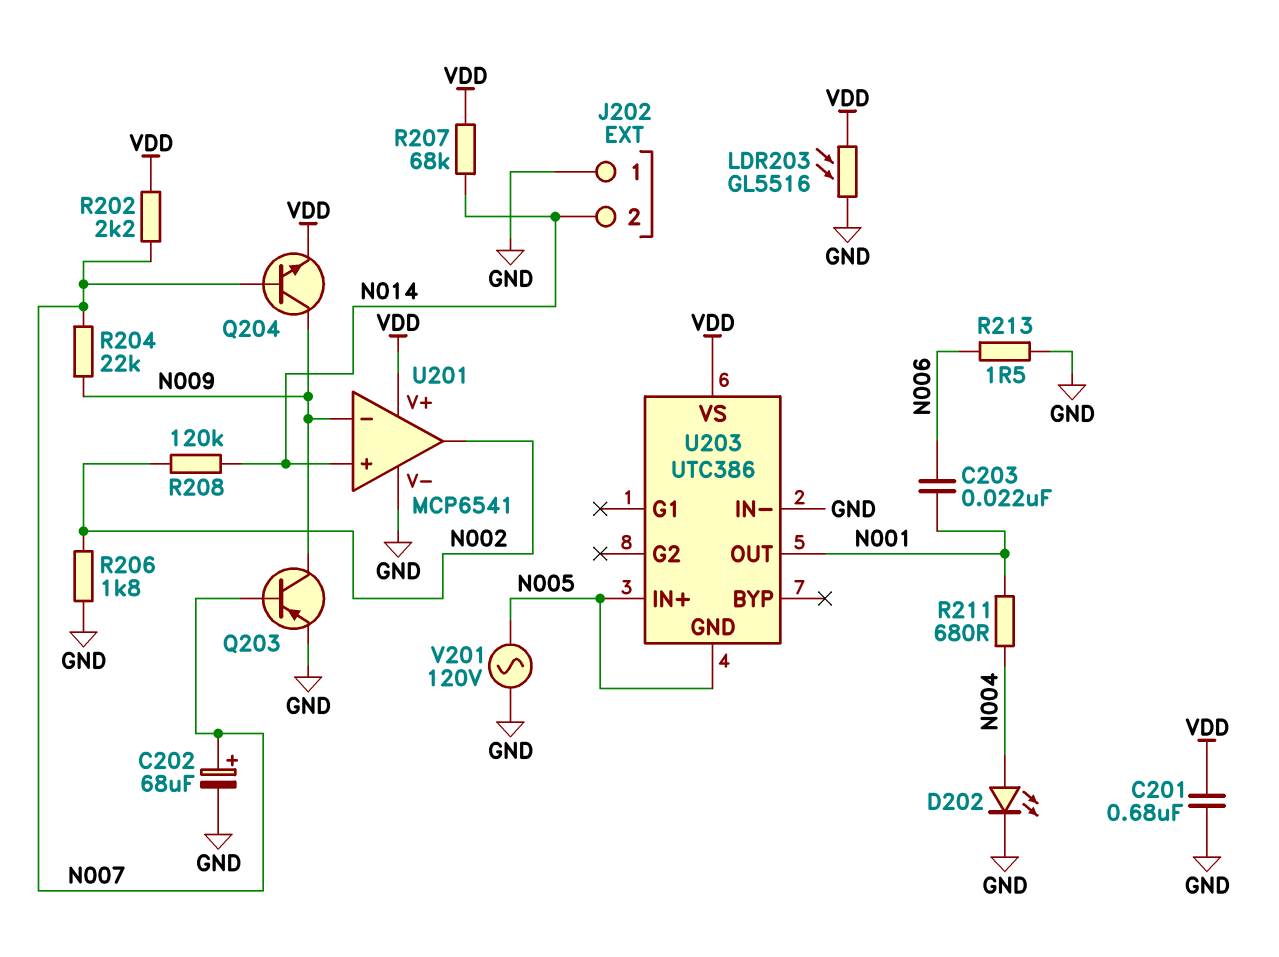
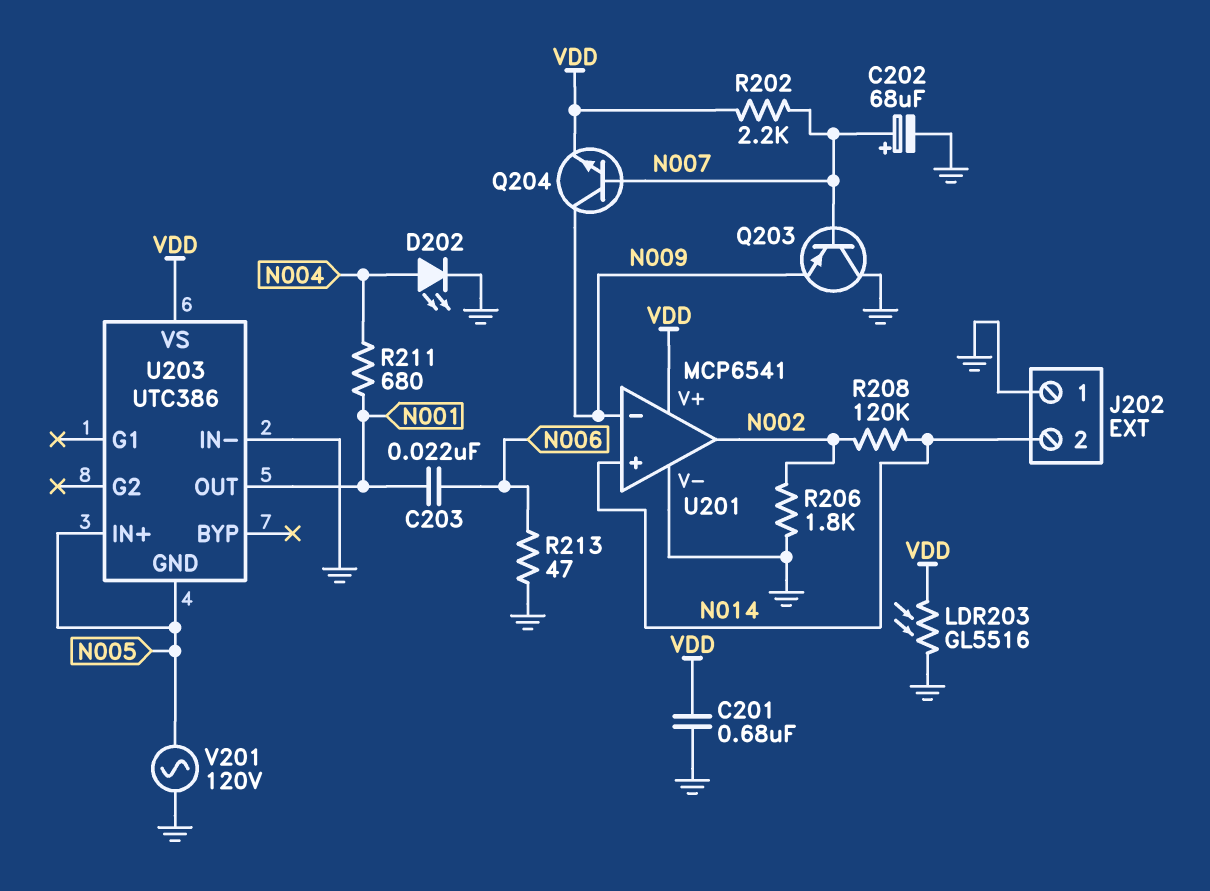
Q203: PNP (B N007, C N009, E GND) -> PNP (B N007, C GND, E N009)
R204: 22k (N007, N009) -> none
R207: 68k (N014, VDD) -> none
R213: 1.5 (GND, N006) -> 47 (GND, N006)

